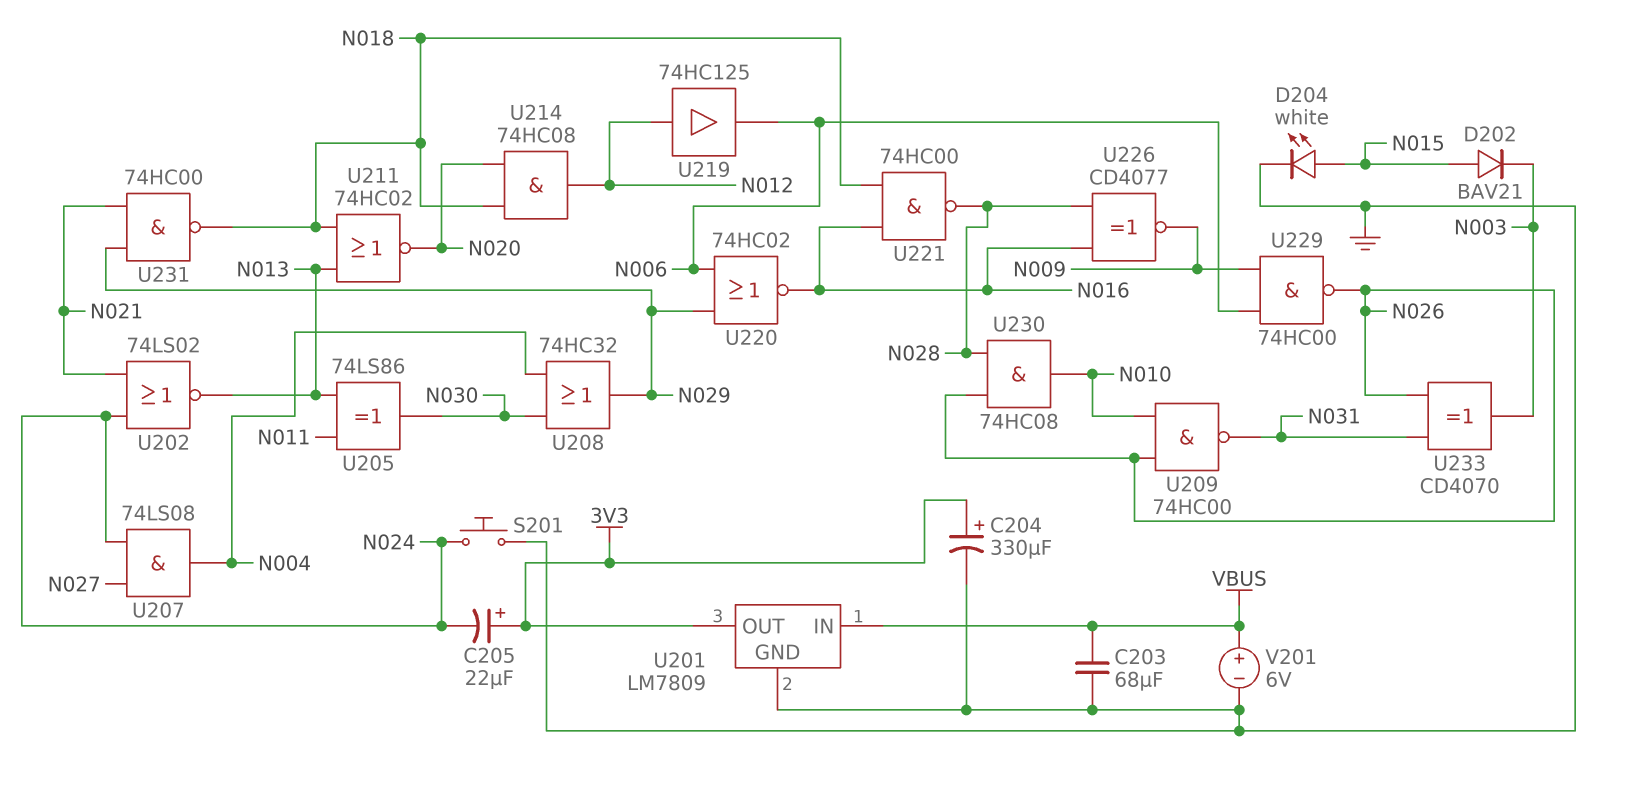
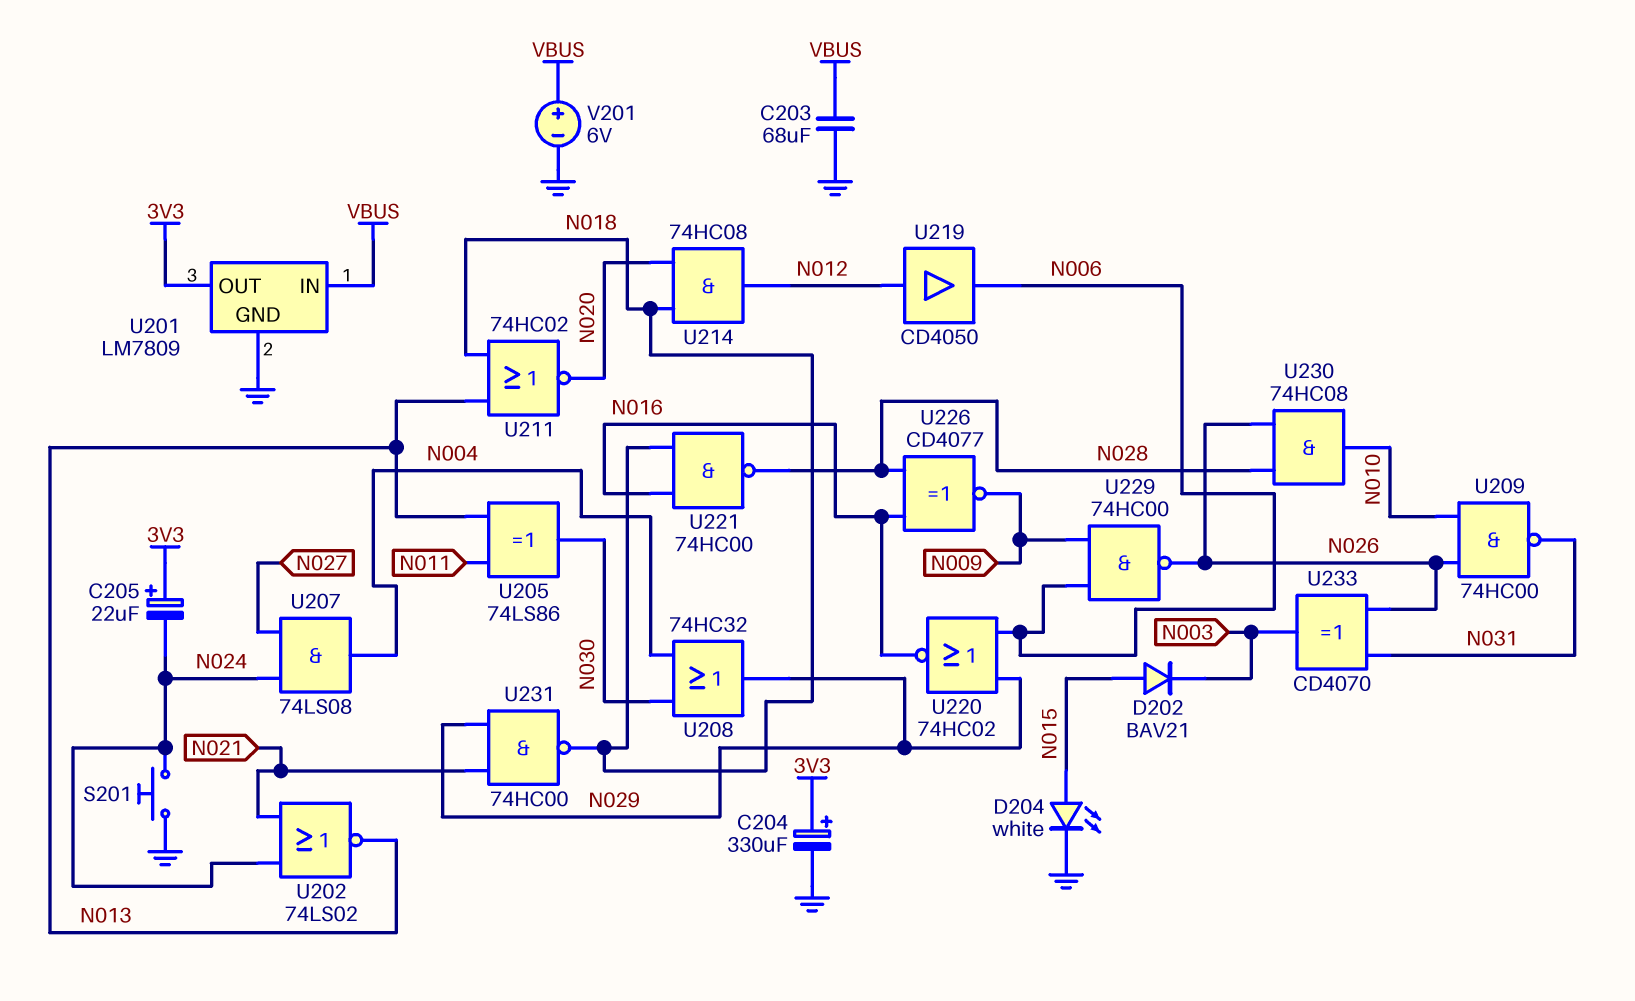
U219: buffer 74HC125 (in N012, out N006) -> buffer CD4050 (in N012, out N006)

